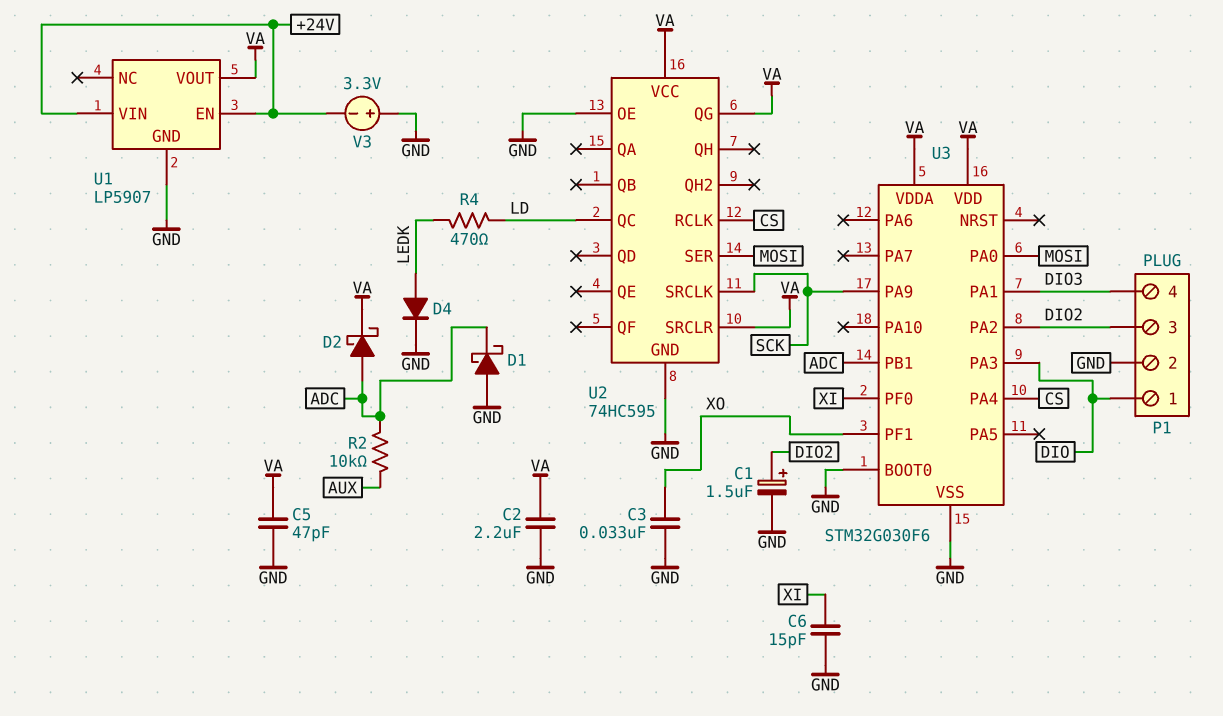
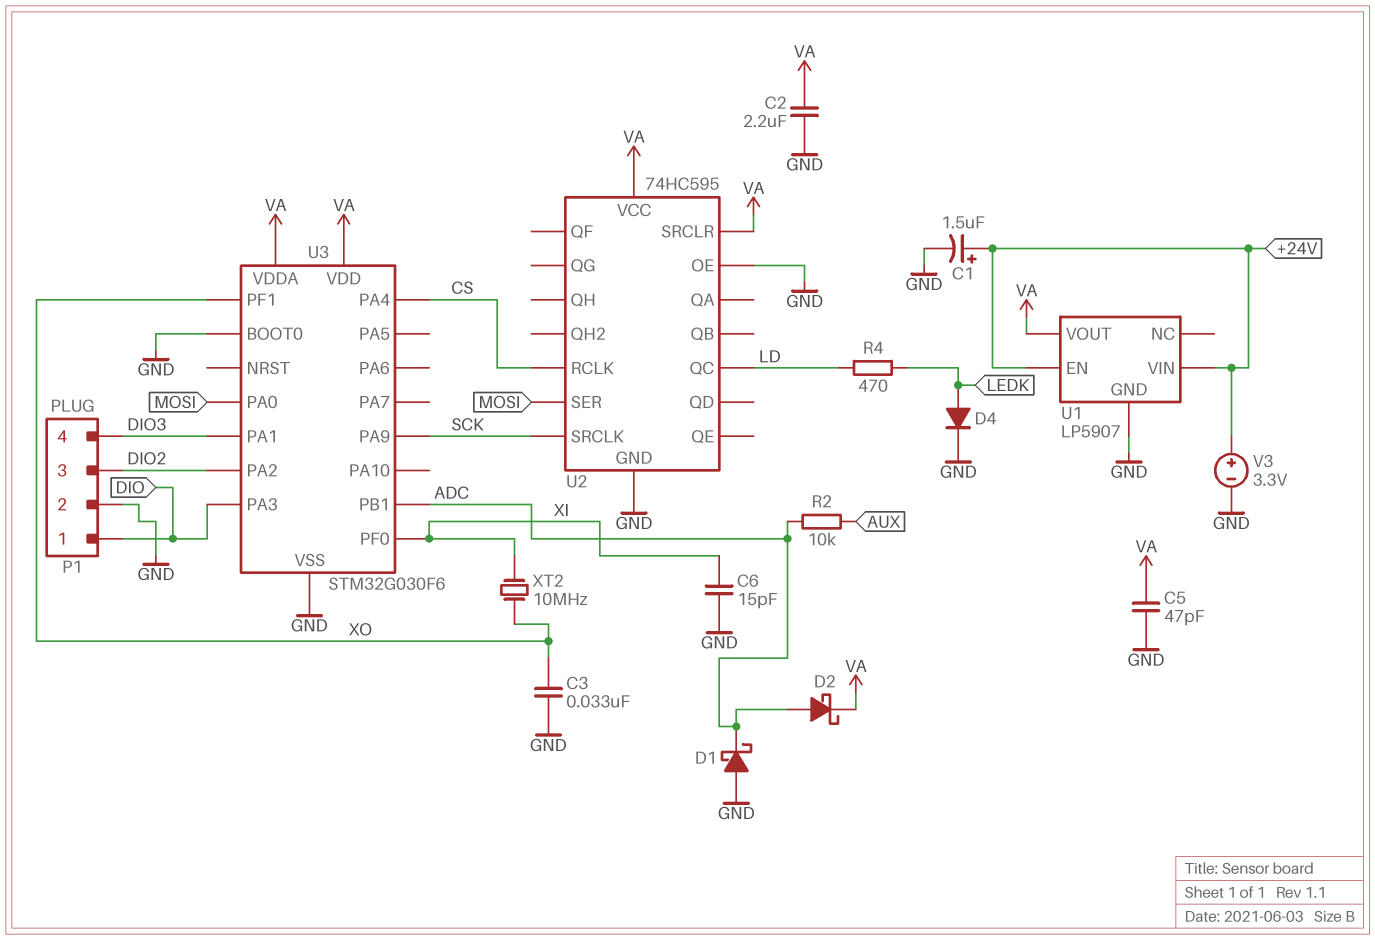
C1: 1.5uF (plus DIO2, minus GND) -> 1.5uF (plus +24V, minus GND)
U2 pin QG: VA -> none
V3: 3.3V (plus GND, minus +24V) -> 3.3V (plus +24V, minus GND)
XT2: none -> 10MHz (XI, XO)

